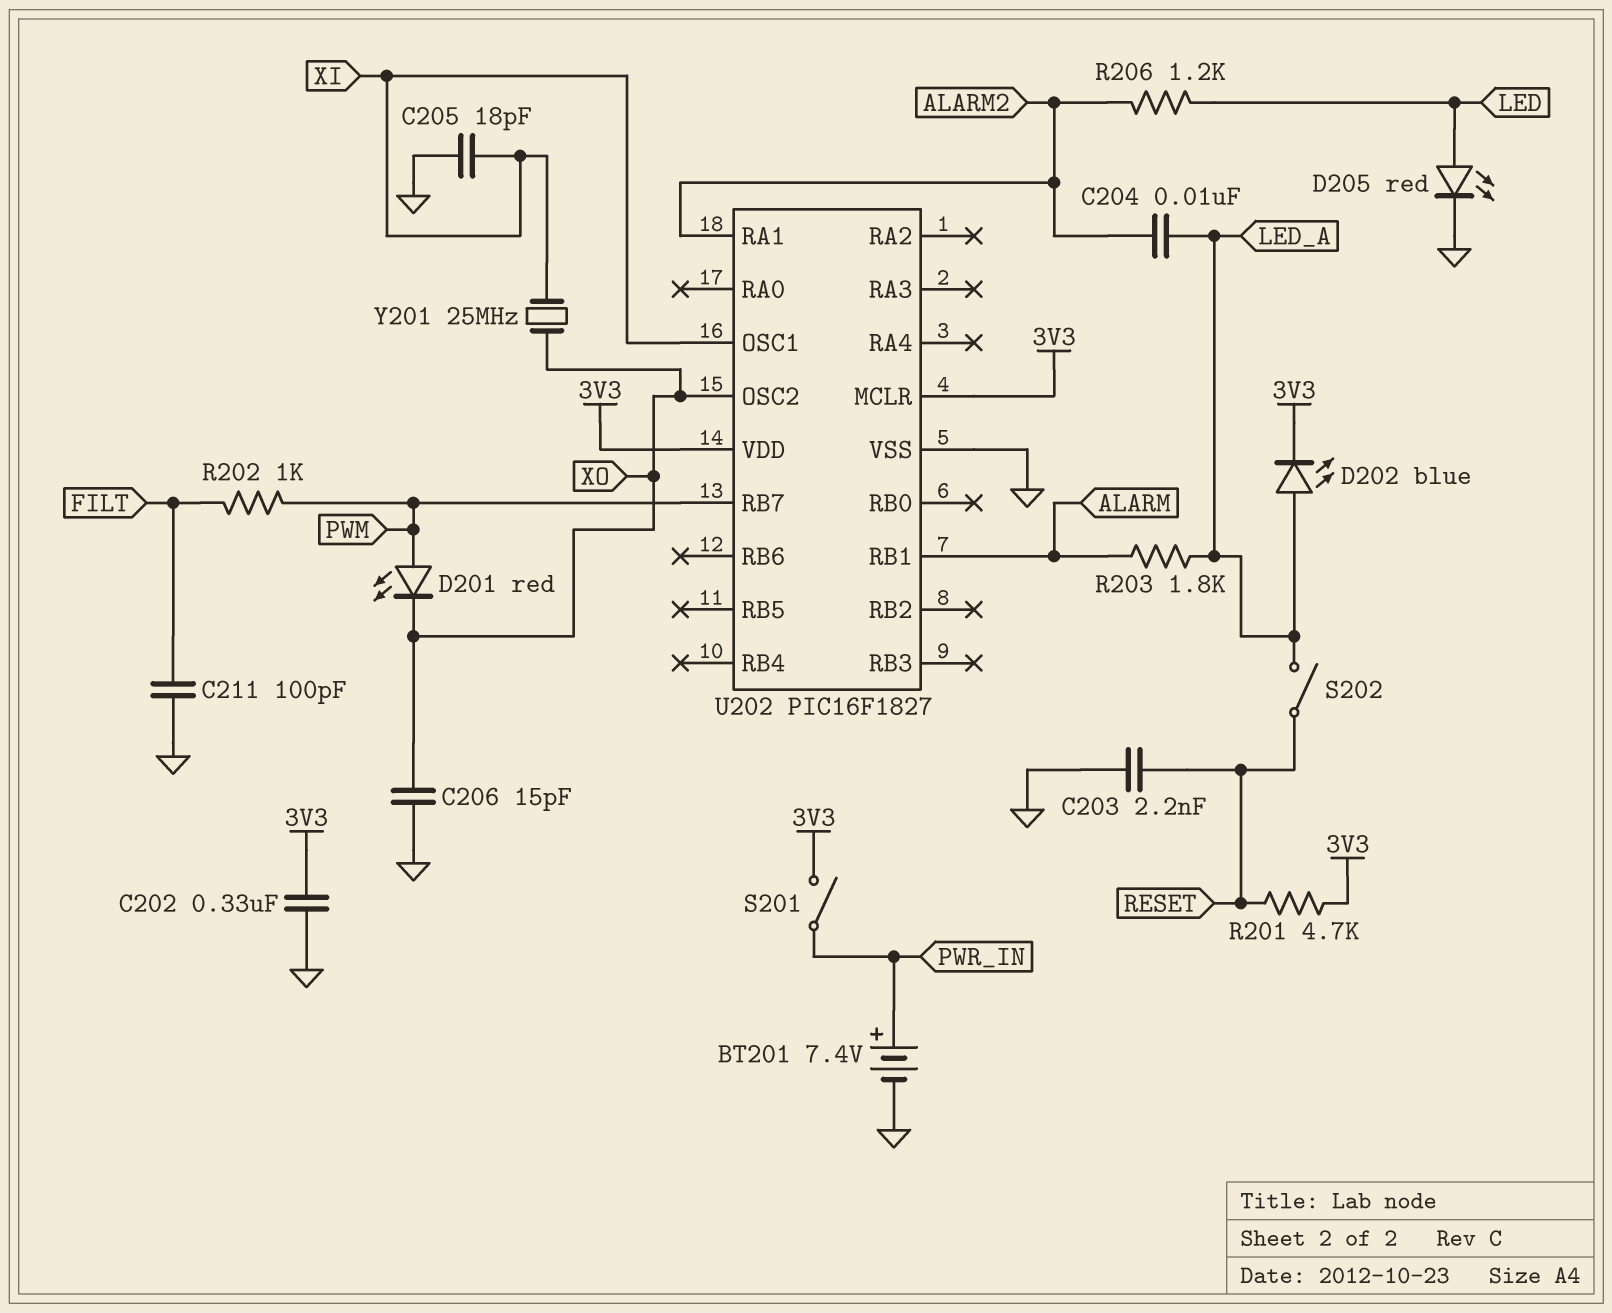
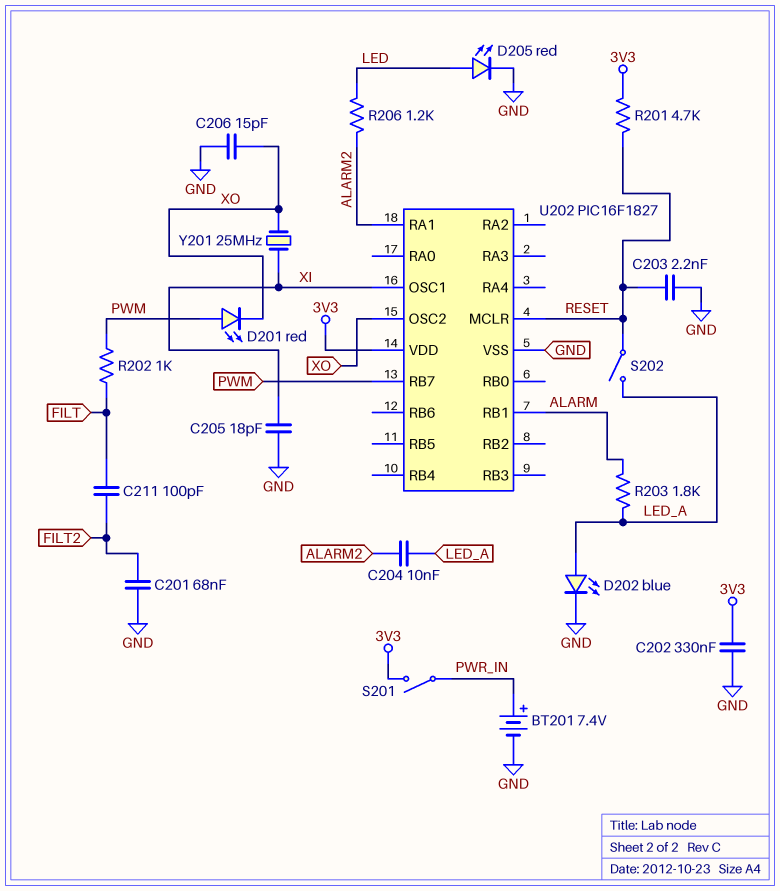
C201: none -> 68nF (FILT2, GND)
C211: 100pF (FILT, GND) -> 100pF (FILT, FILT2)
D202: LED blue (A LED_A, K 3V3) -> LED blue (A LED_A, K GND)
U202 pin MCLR: 3V3 -> RESET

